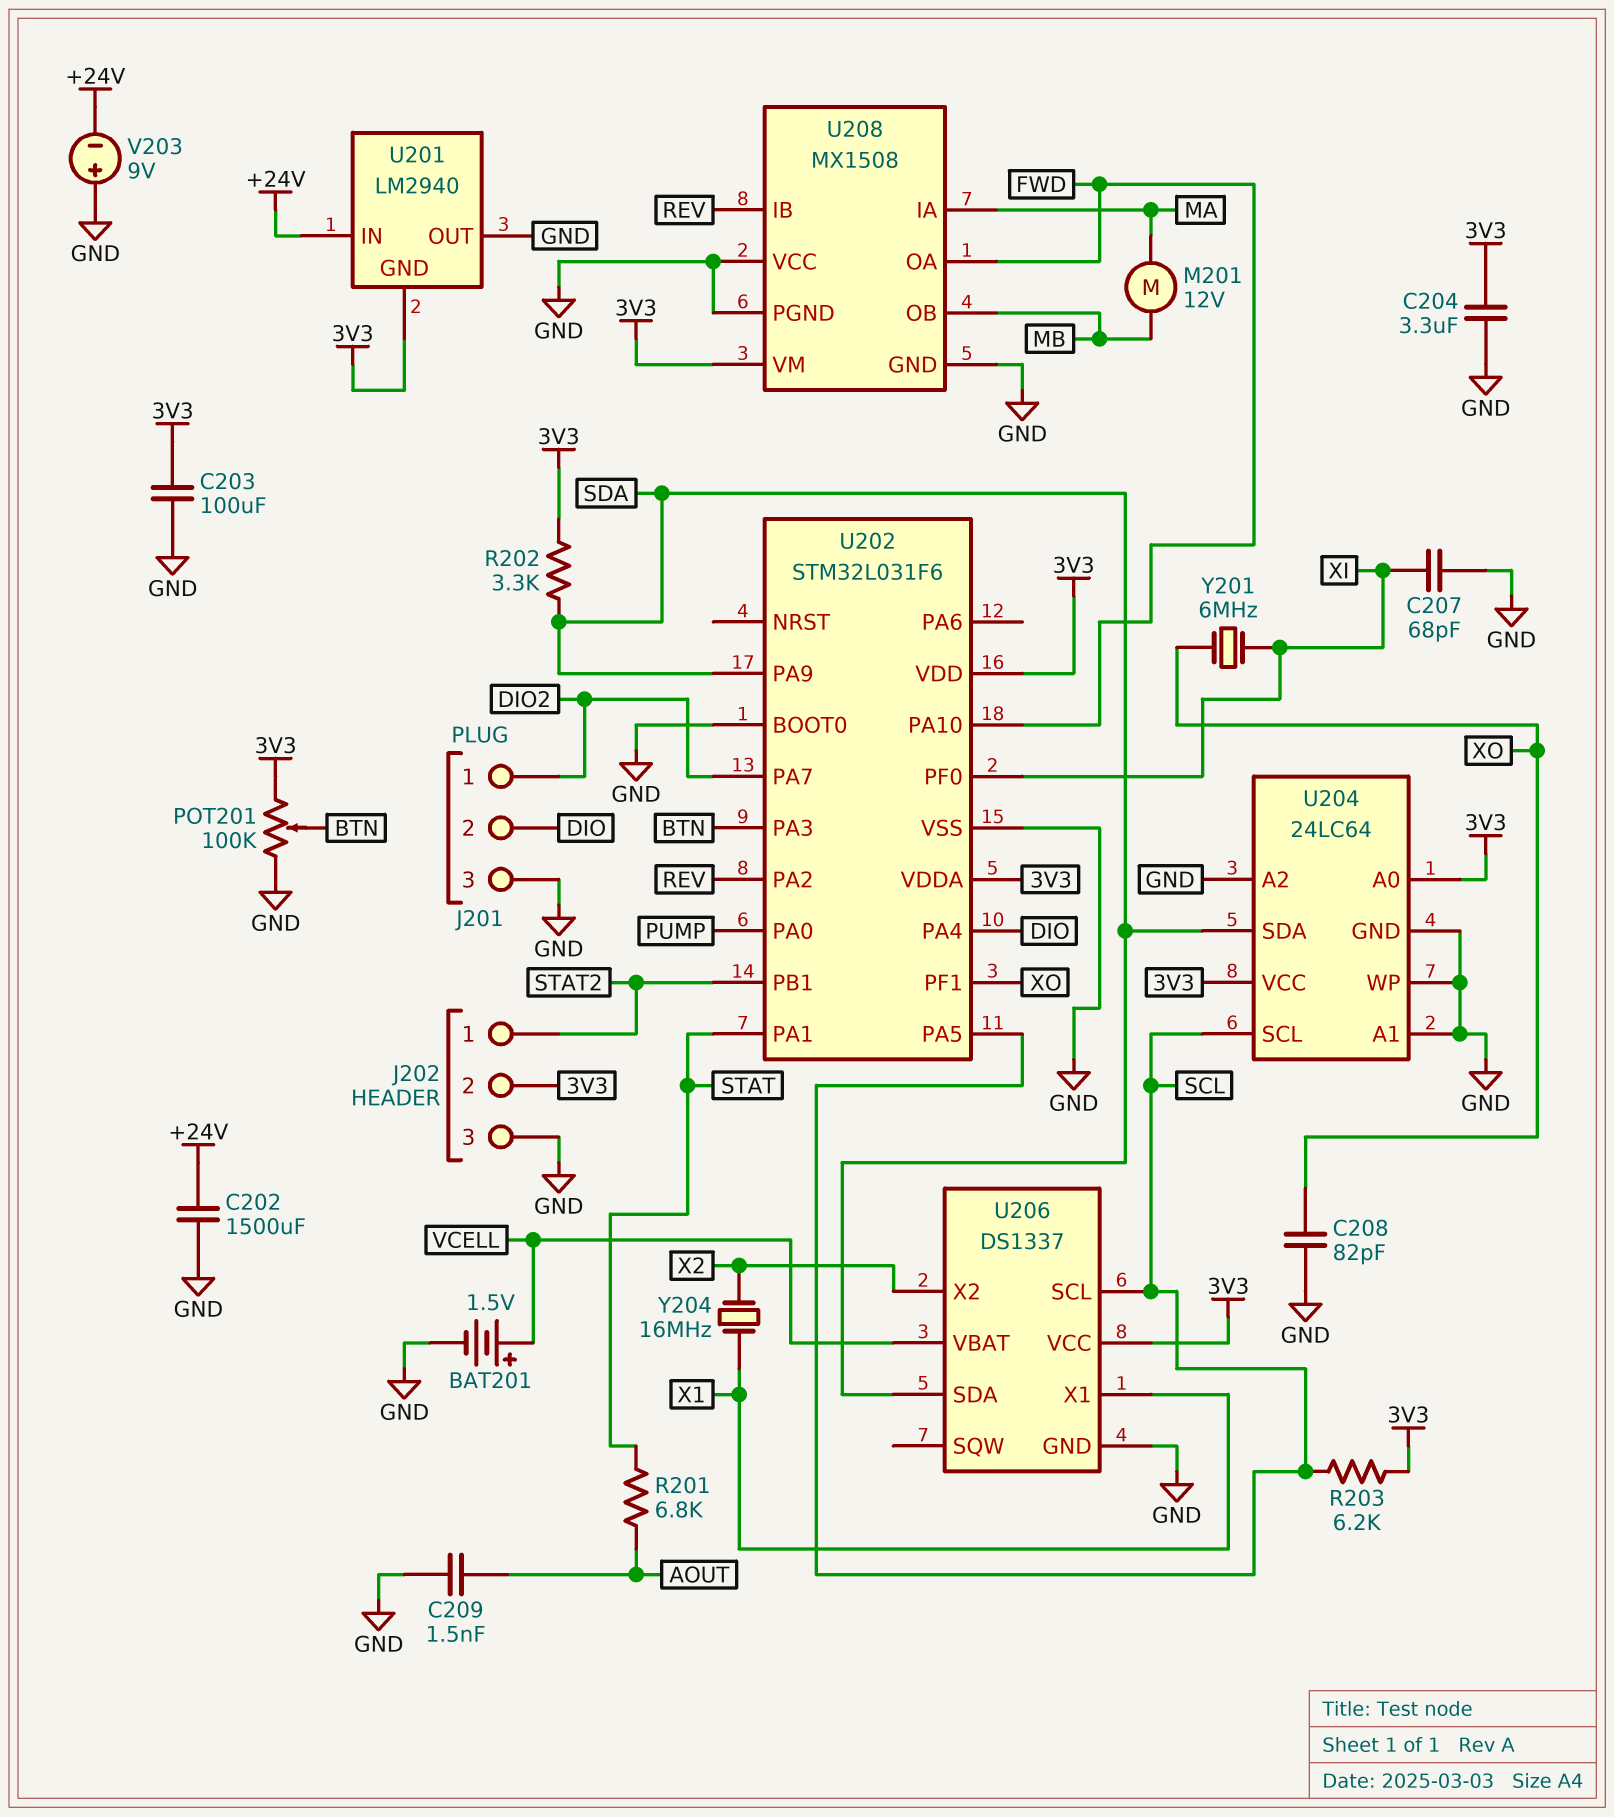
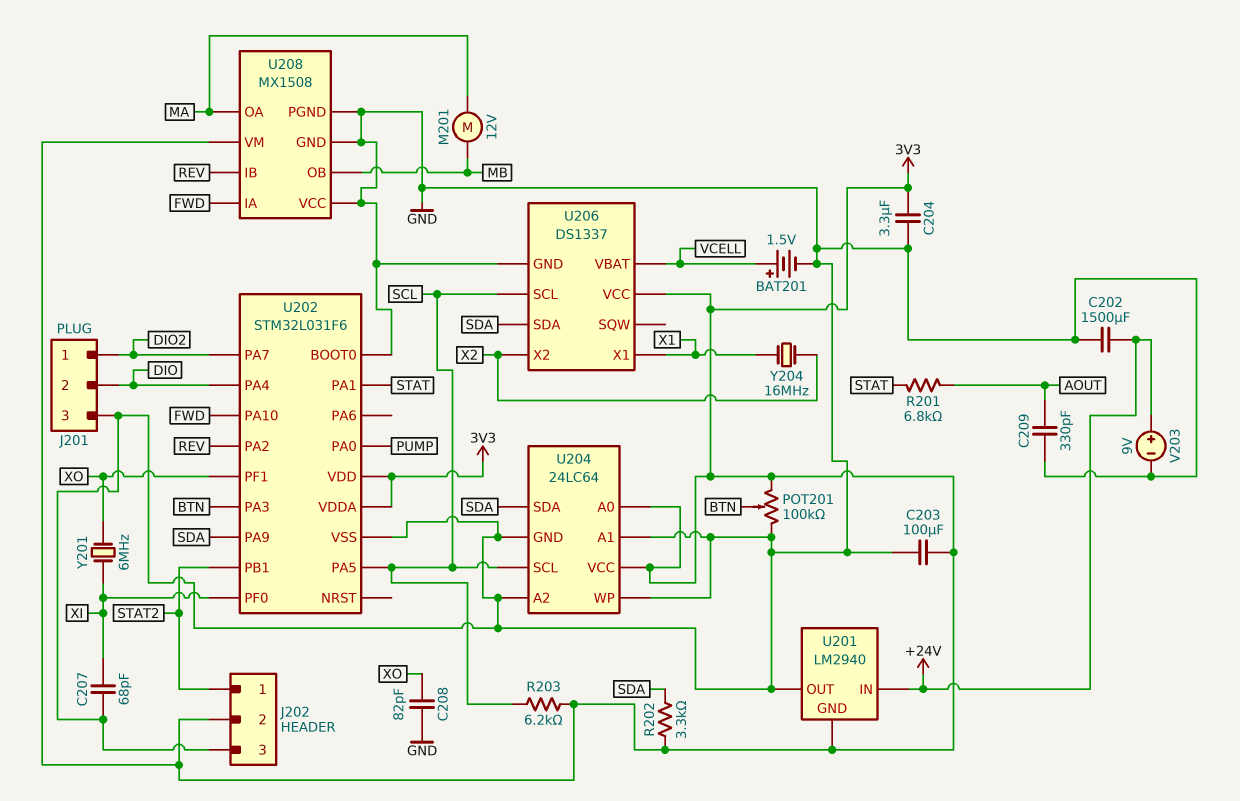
C209: 1.5nF (AOUT, GND) -> 330pF (AOUT, GND)
U208 pin IA: MA -> FWD
U208 pin OA: FWD -> MA
V203: 9V (plus GND, minus +24V) -> 9V (plus +24V, minus GND)

